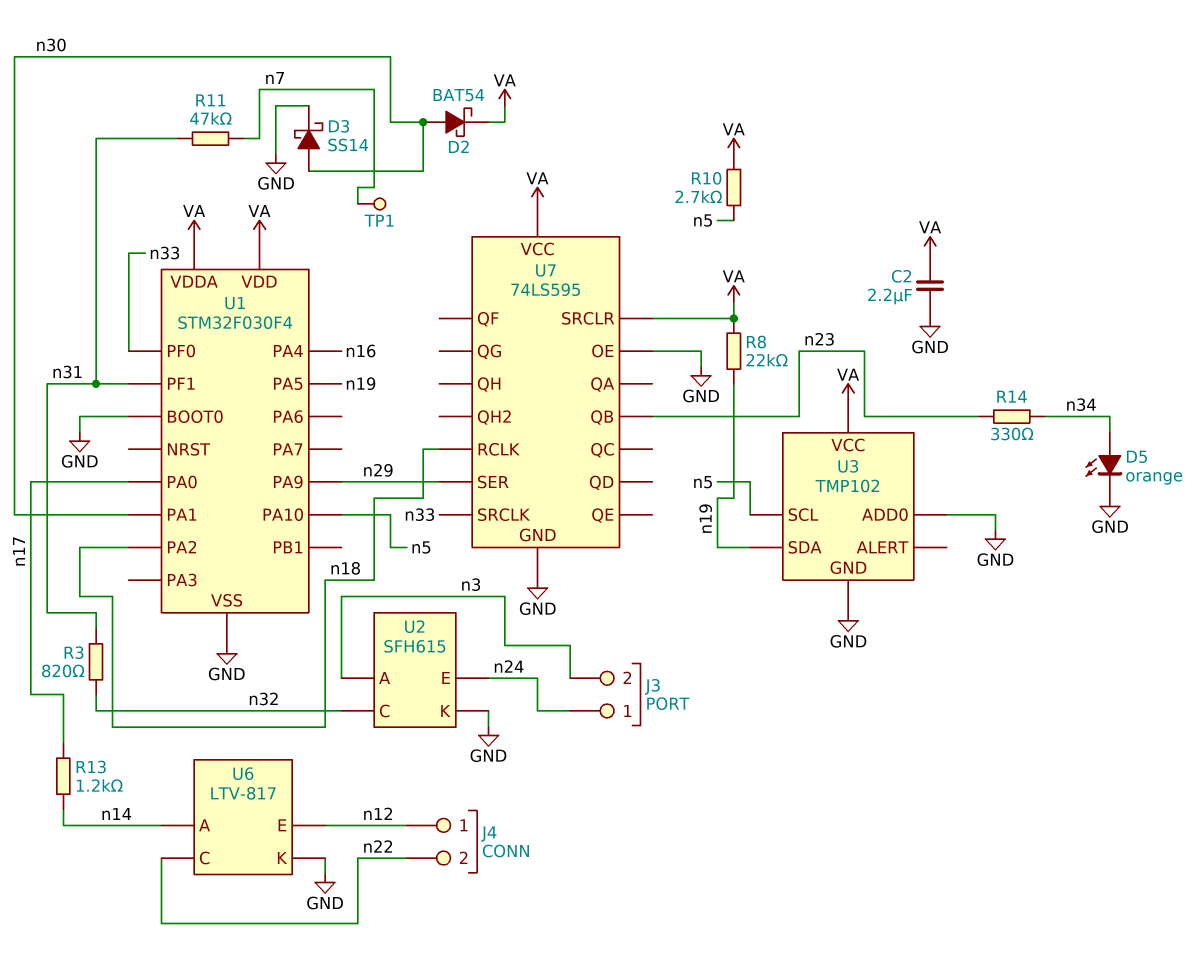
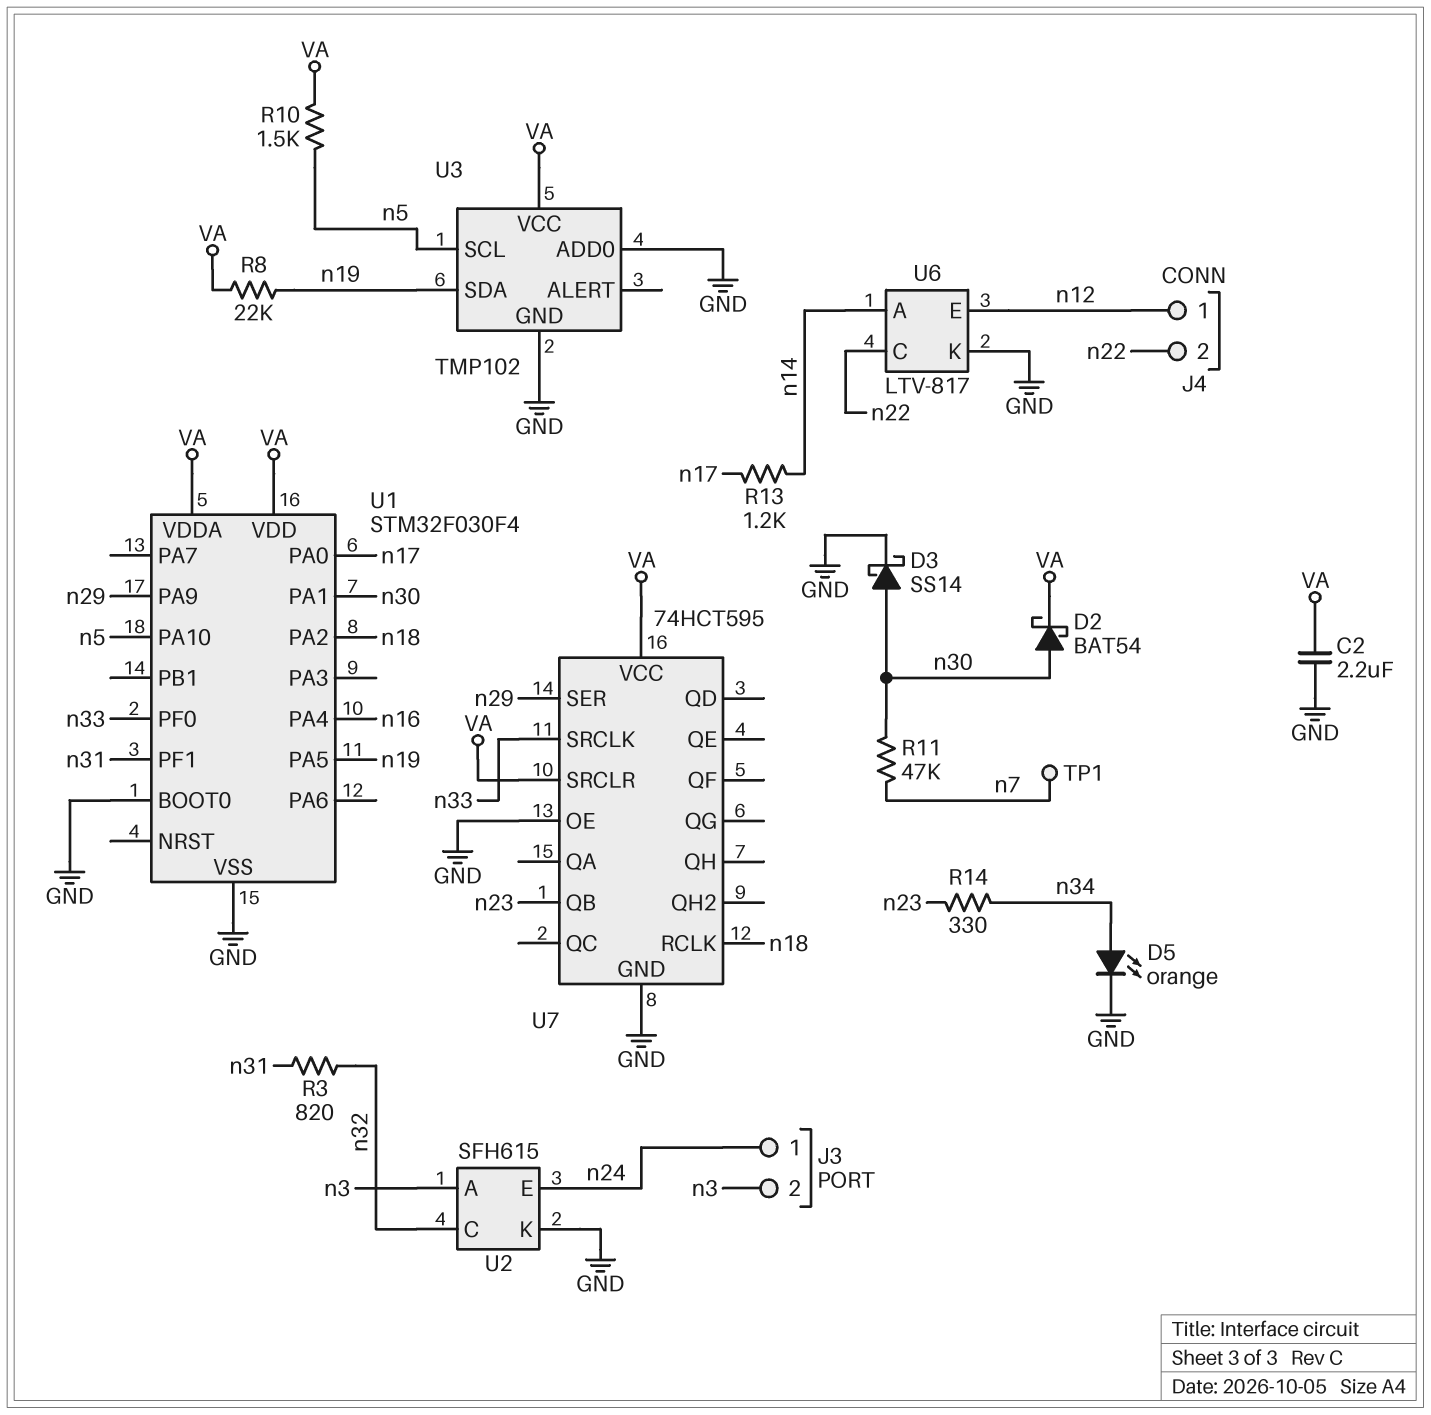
R10: 2.7k (VA, n5) -> 1.5k (VA, n5)
R11: 47k (n7, n31) -> 47k (n7, n30)
U7: 74LS595 -> 74HCT595

